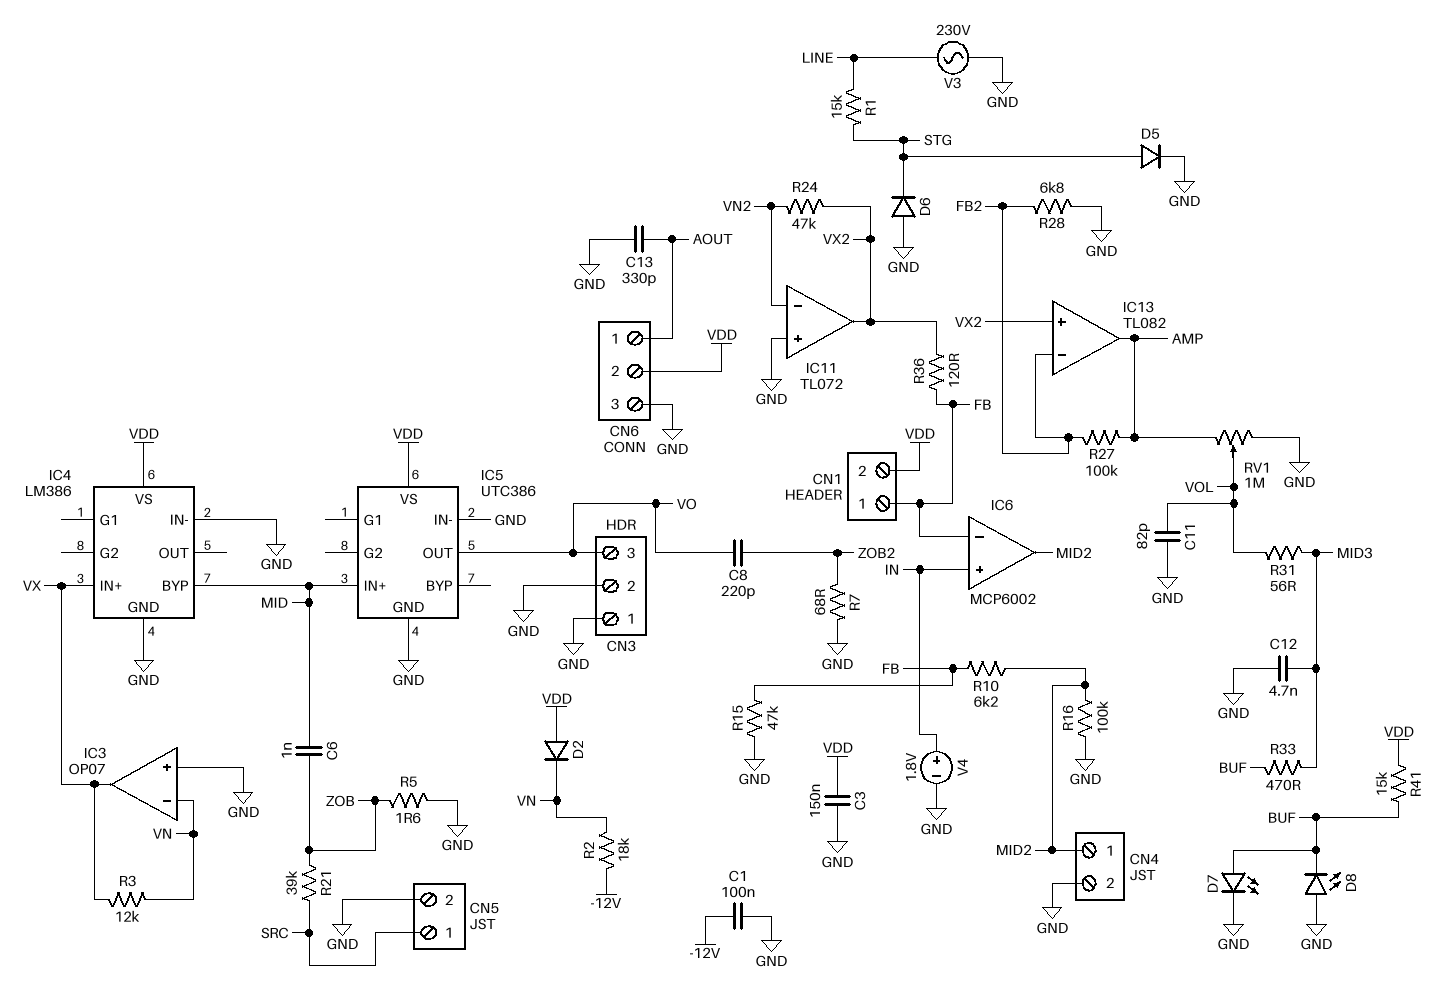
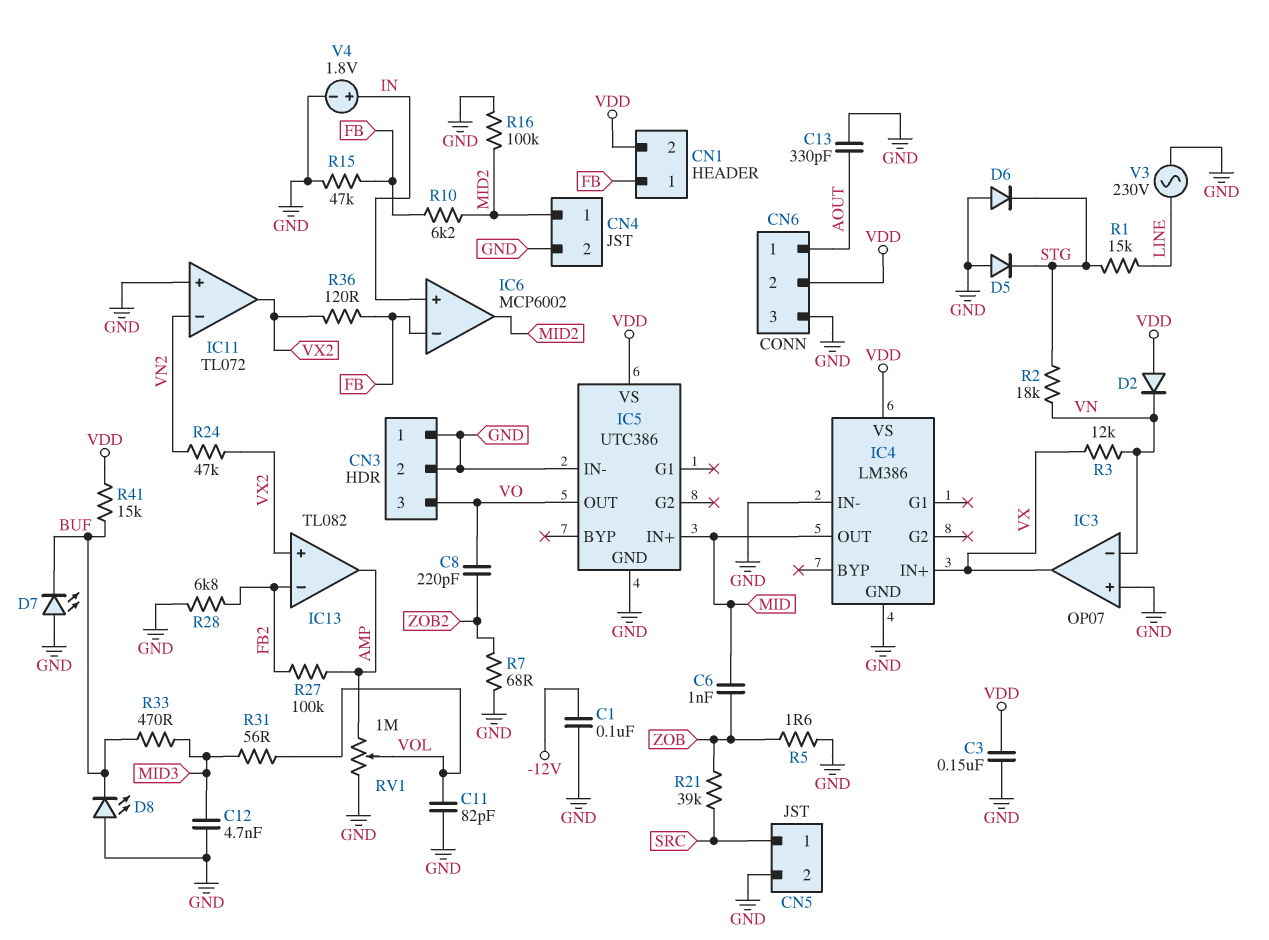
D5: diode (A STG, K GND) -> diode (A GND, K STG)
D7: LED (A BUF, K GND) -> LED (A GND, K BUF)
IC4 pin BYP: MID -> none
IC4 pin OUT: none -> MID
R2: 18k (-12V, VN) -> 18k (STG, VN)

